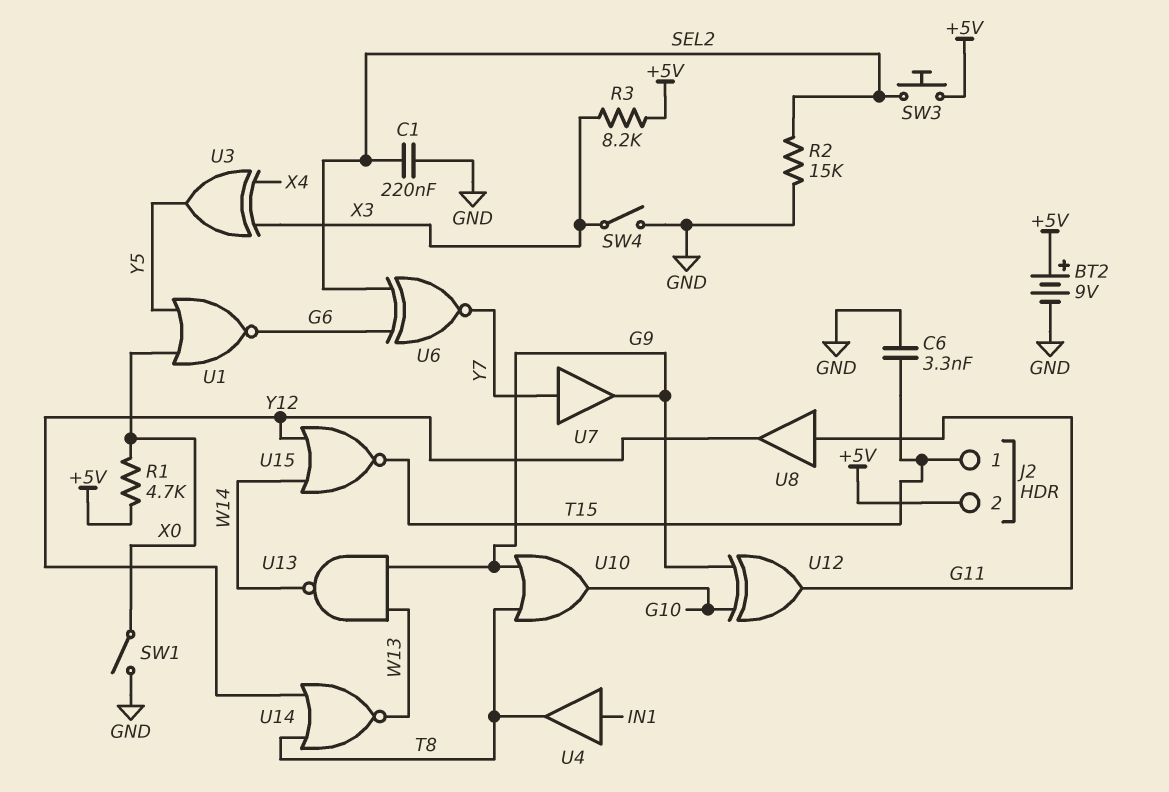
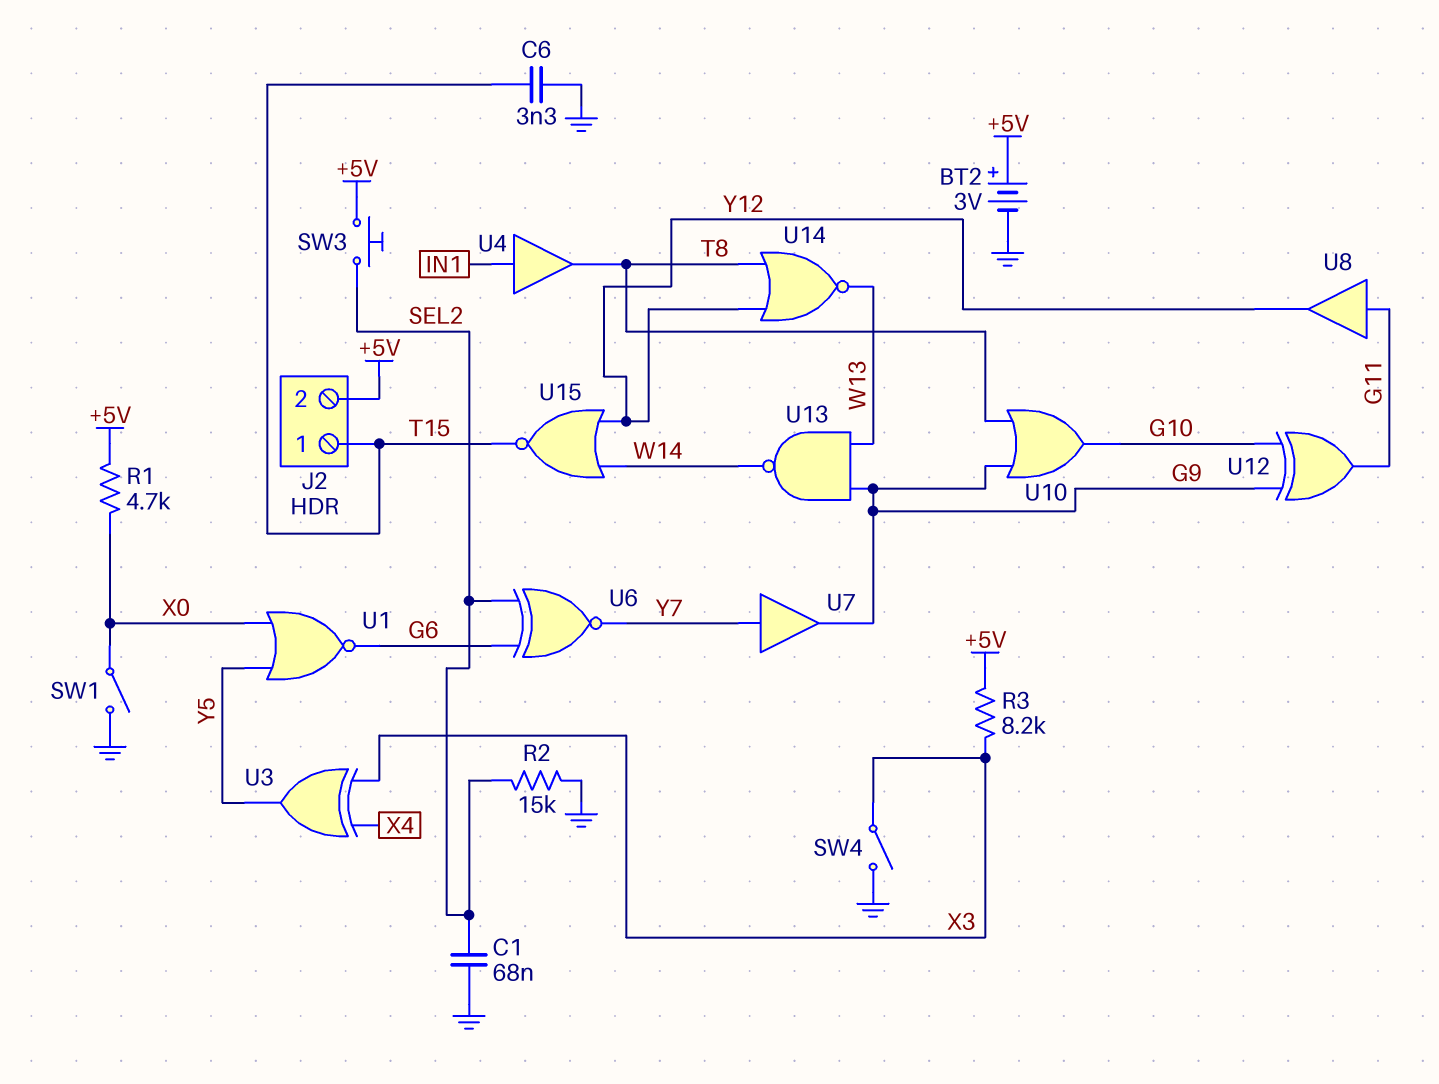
BT2: 9V (plus +5V, minus GND) -> 3V (plus +5V, minus GND)
C1: 220nF (GND, SEL2) -> 68nF (GND, SEL2)

